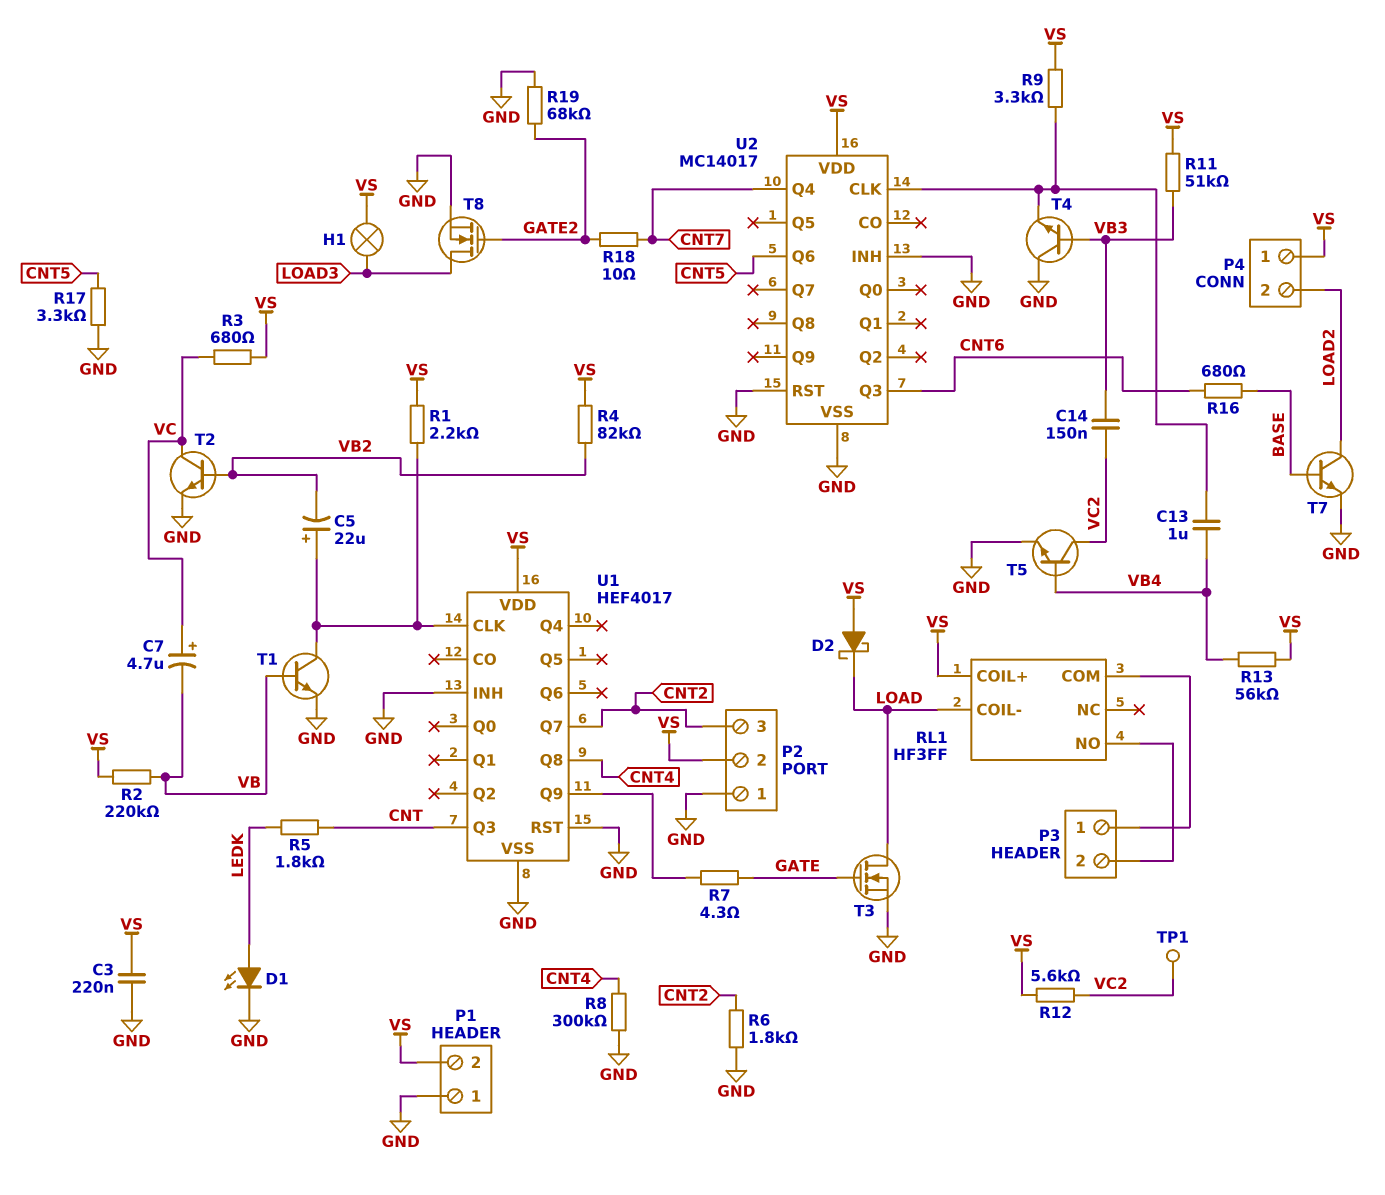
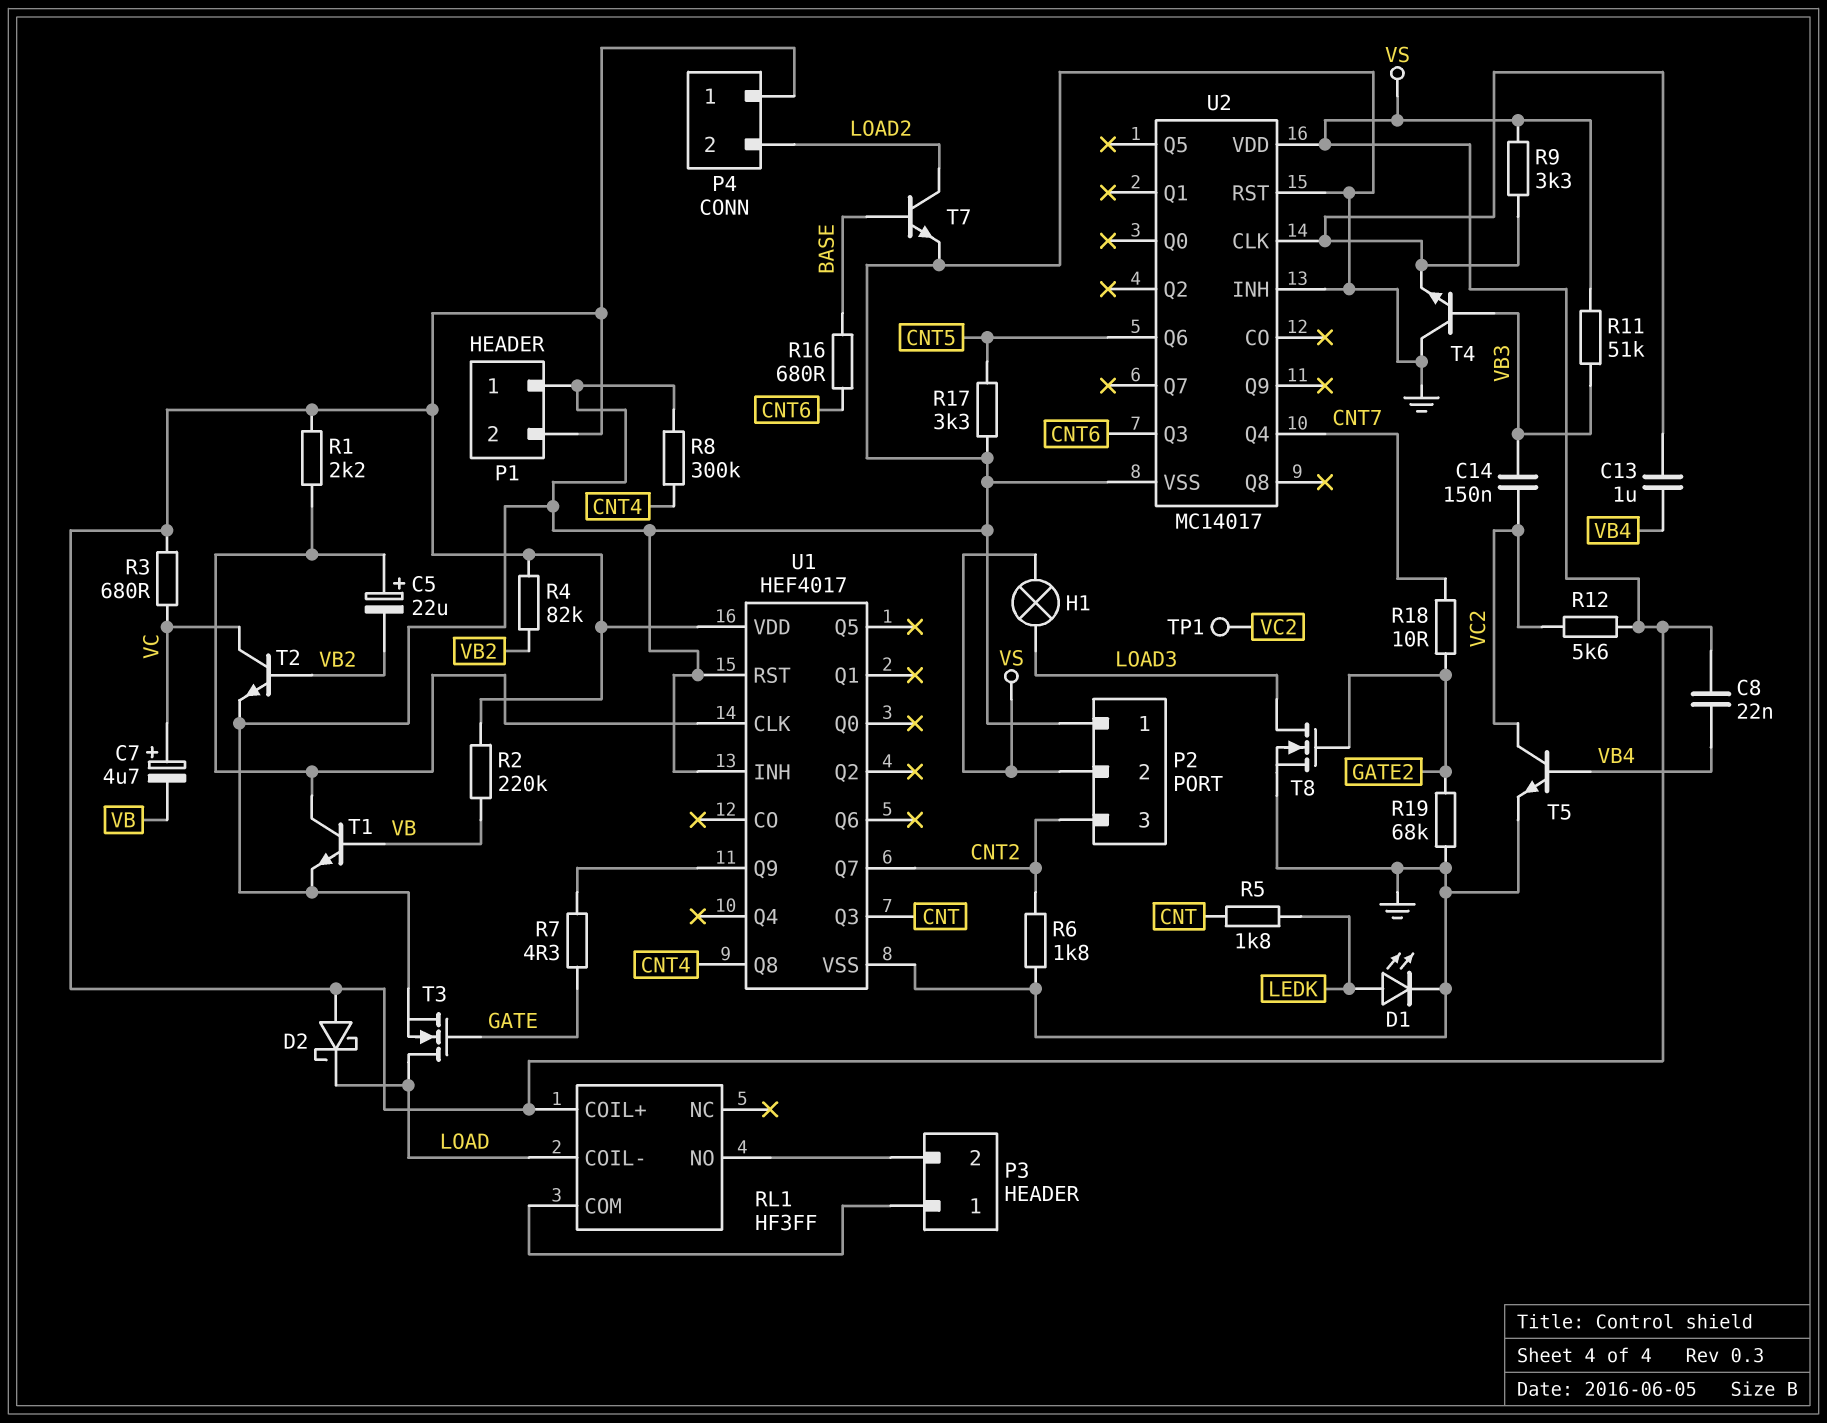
C3: 220nF (GND, VS) -> none
C8: none -> 22nF (VB4, VS)
R13: 56k (VB4, VS) -> none

